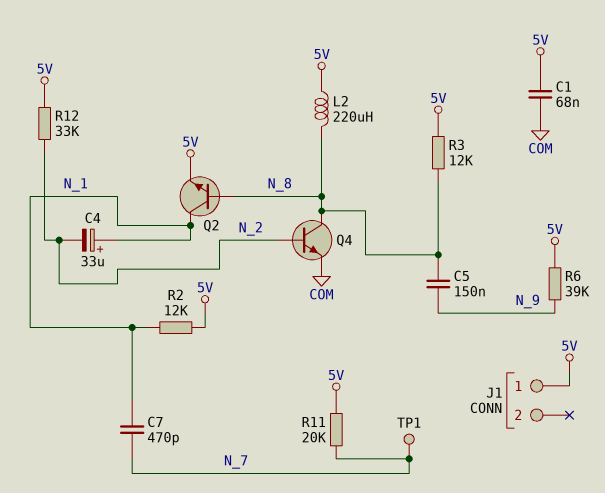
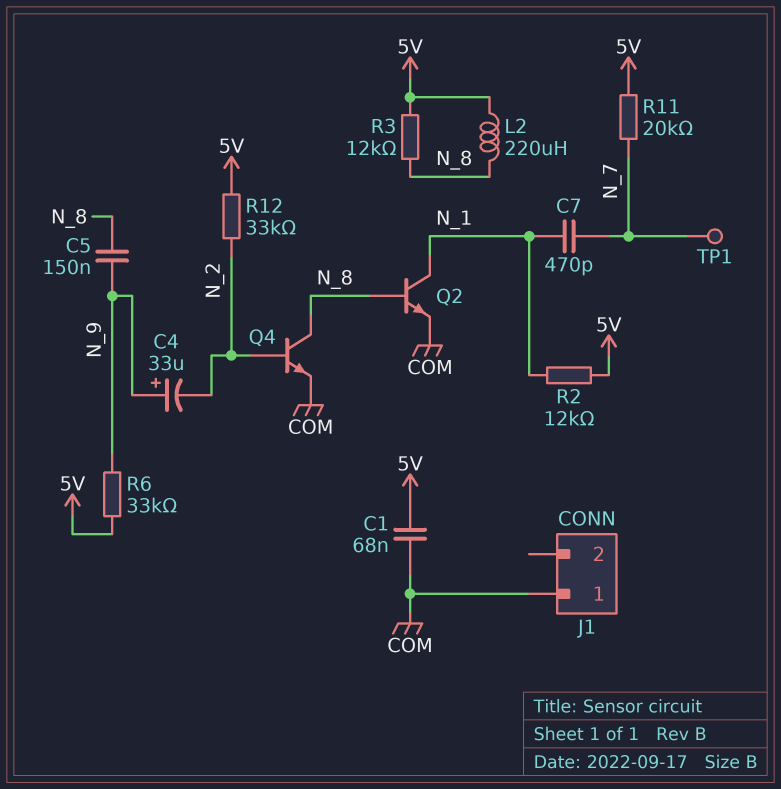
C4: 33uF (plus N_1, minus N_2) -> 33uF (plus N_9, minus N_2)
J1 pin 1: 5V -> COM
Q2: NPN (B N_8, C N_1, E 5V) -> NPN (B N_8, C N_1, E COM)
R6: 39k (5V, N_9) -> 33k (5V, N_9)

